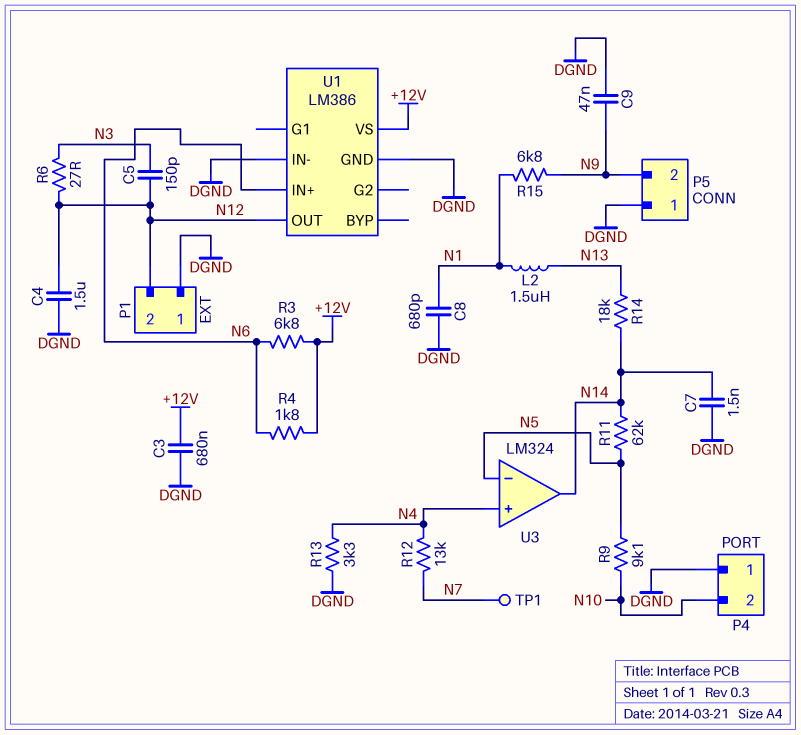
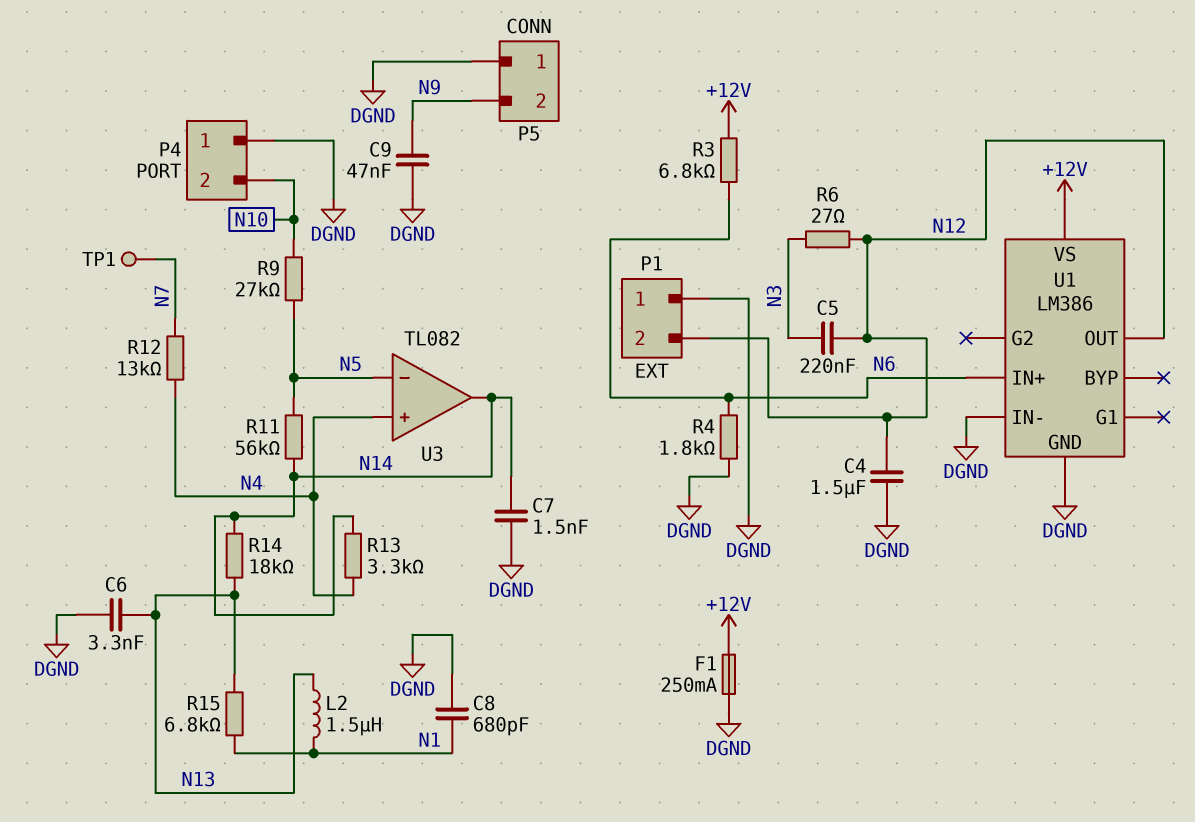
C3: 680nF (+12V, DGND) -> none
C5: 150pF (N3, N12) -> 220nF (N3, N12)
C6: none -> 3.3nF (DGND, N13)
F1: none -> 250mA (+12V, DGND)
R4: 1.8k (+12V, N6) -> 1.8k (DGND, N6)
R9: 9.1k (N5, N10) -> 27k (N5, N10)
R11: 62k (N5, N14) -> 56k (N5, N14)
R13: 3.3k (DGND, N4) -> 3.3k (N4, N14)
R15: 6.8k (N1, N9) -> 6.8k (N1, N13)
U3: LM324 -> TL082

